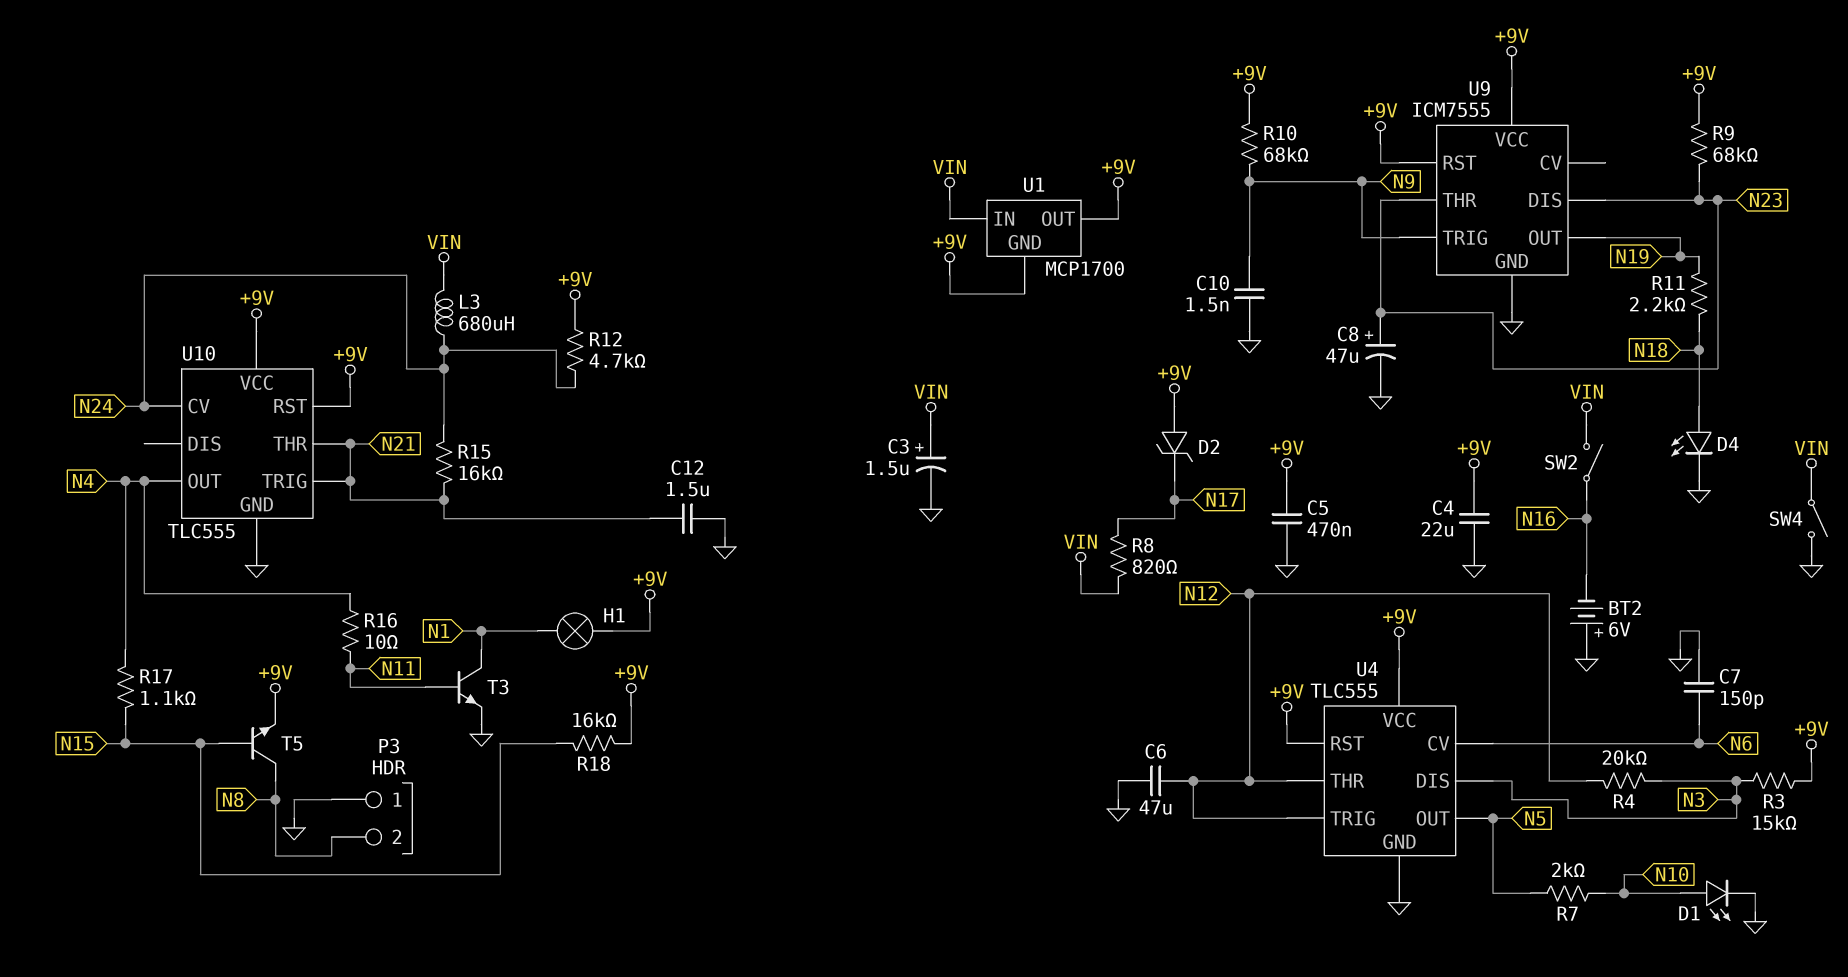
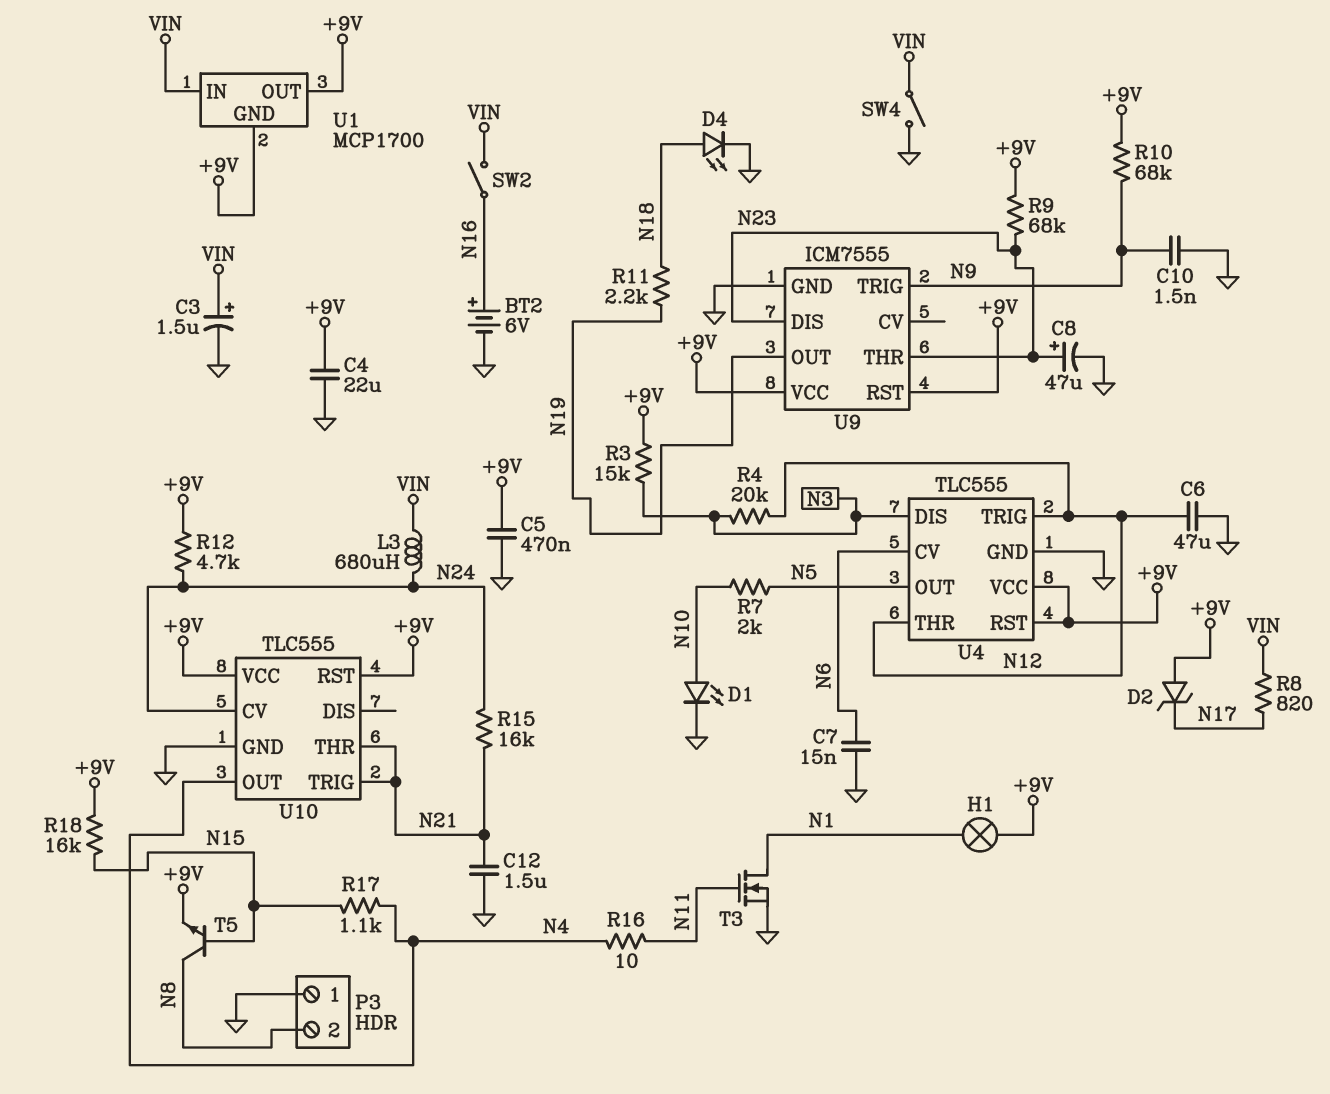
BT2: 6V (plus GND, minus N16) -> 6V (plus N16, minus GND)
C7: 150pF (GND, N6) -> 15nF (GND, N6)
T3: NPN (B N11, C N1, E GND) -> NMOS (G N11, D N1, S GND)

